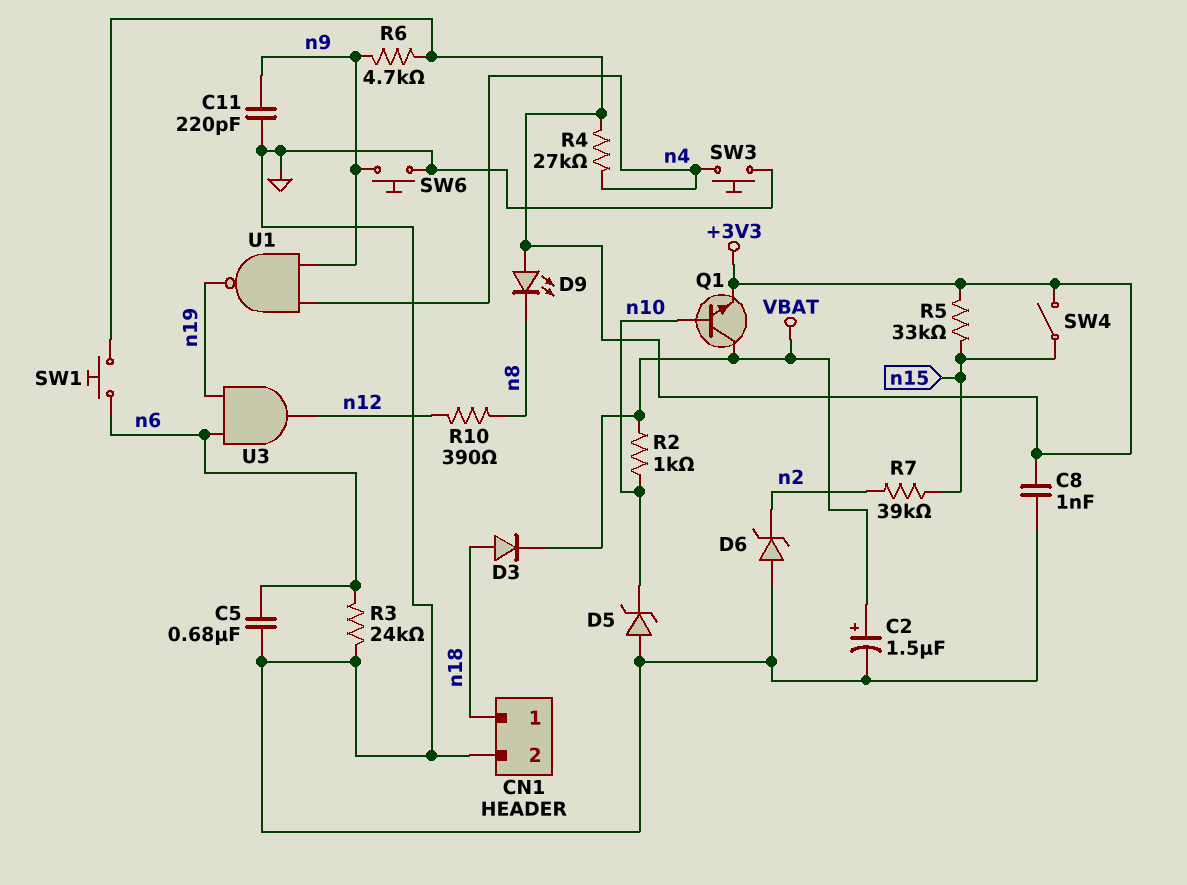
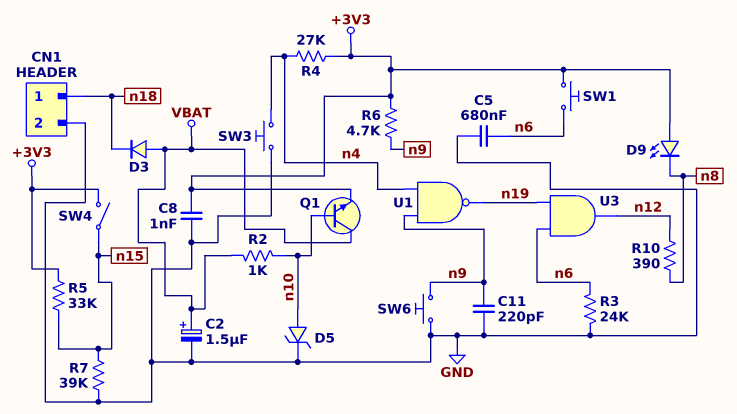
D3: diode (A n18, K VBAT) -> diode (A VBAT, K n18)
D5: zener (A GND, K n10) -> zener (A n10, K GND)
D6: zener (A GND, K n2) -> none
R7: 39k (n2, n15) -> 39k (GND, n15)

